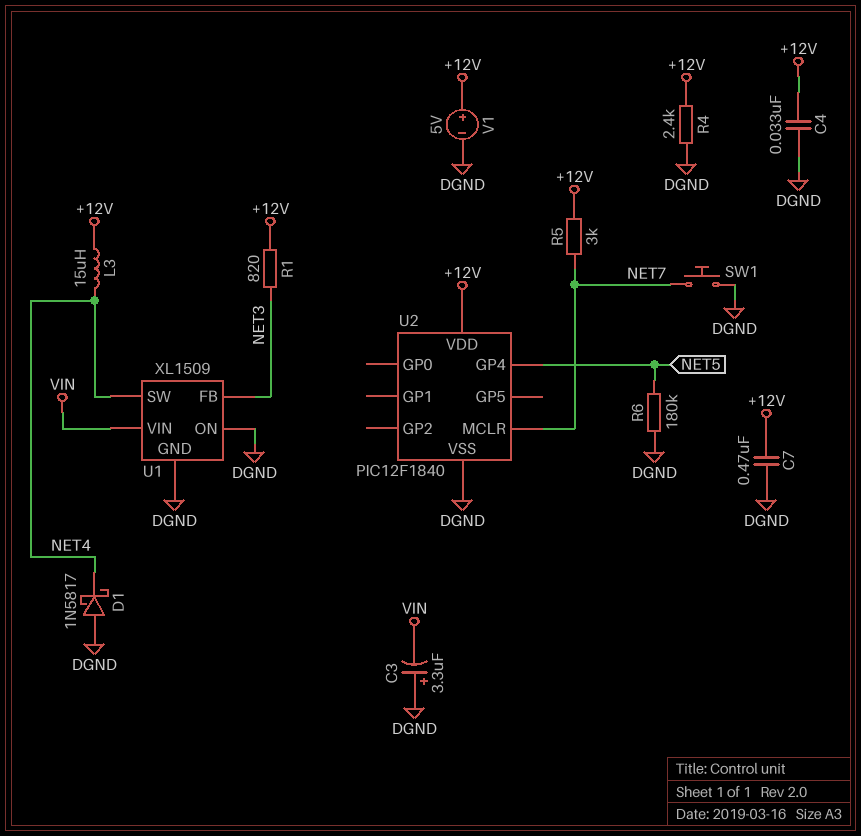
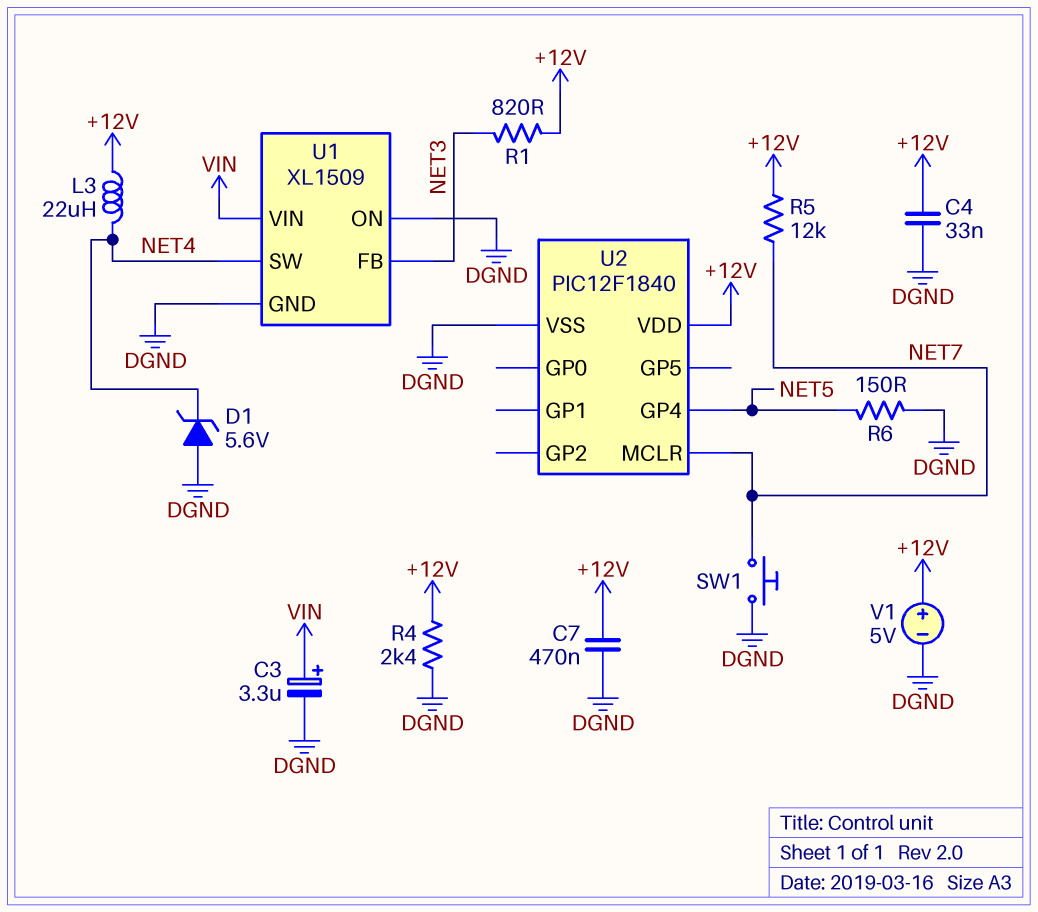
C3: 3.3uF (plus DGND, minus VIN) -> 3.3uF (plus VIN, minus DGND)
D1: schottky 1N5817 (A DGND, K NET4) -> zener 5.6V (A DGND, K NET4)
L3: 15uH (+12V, NET4) -> 22uH (+12V, NET4)
R5: 3k (+12V, NET7) -> 12k (+12V, NET7)
R6: 180k (DGND, NET5) -> 150 (DGND, NET5)

